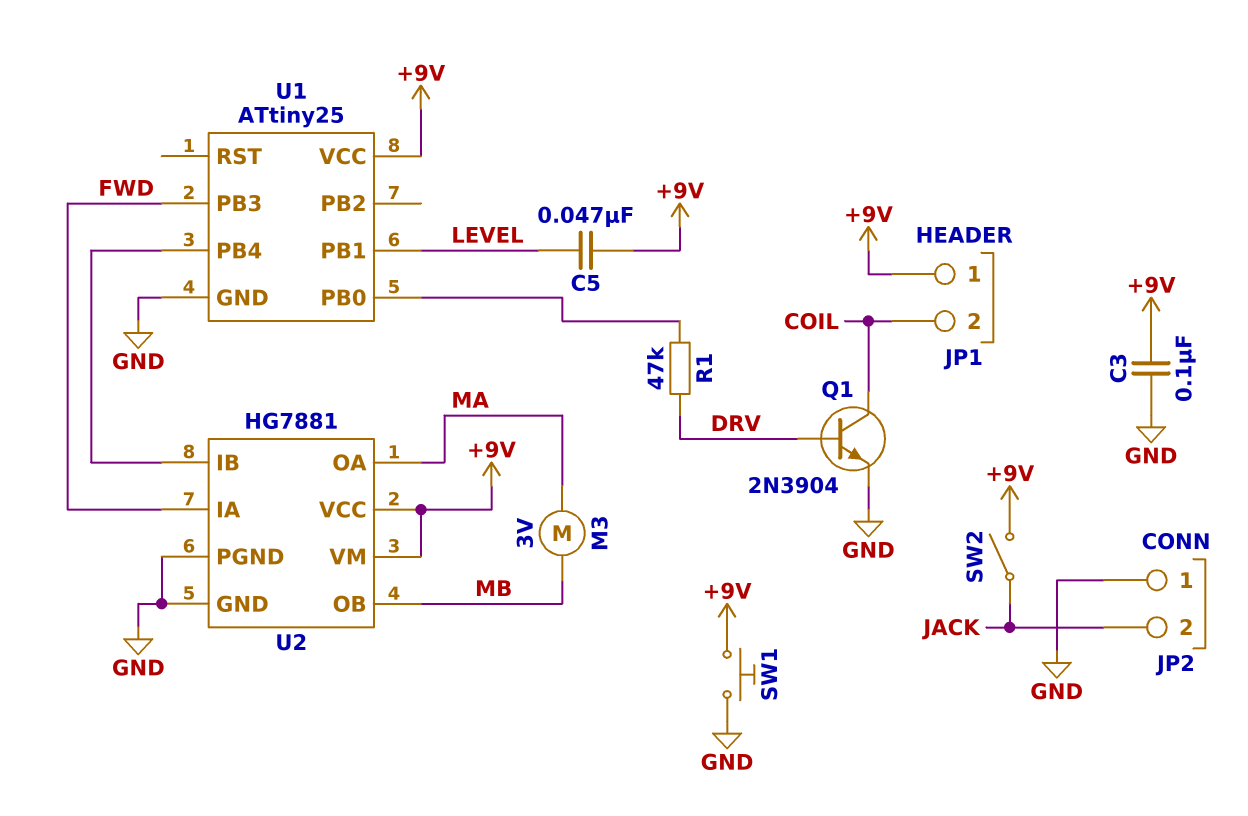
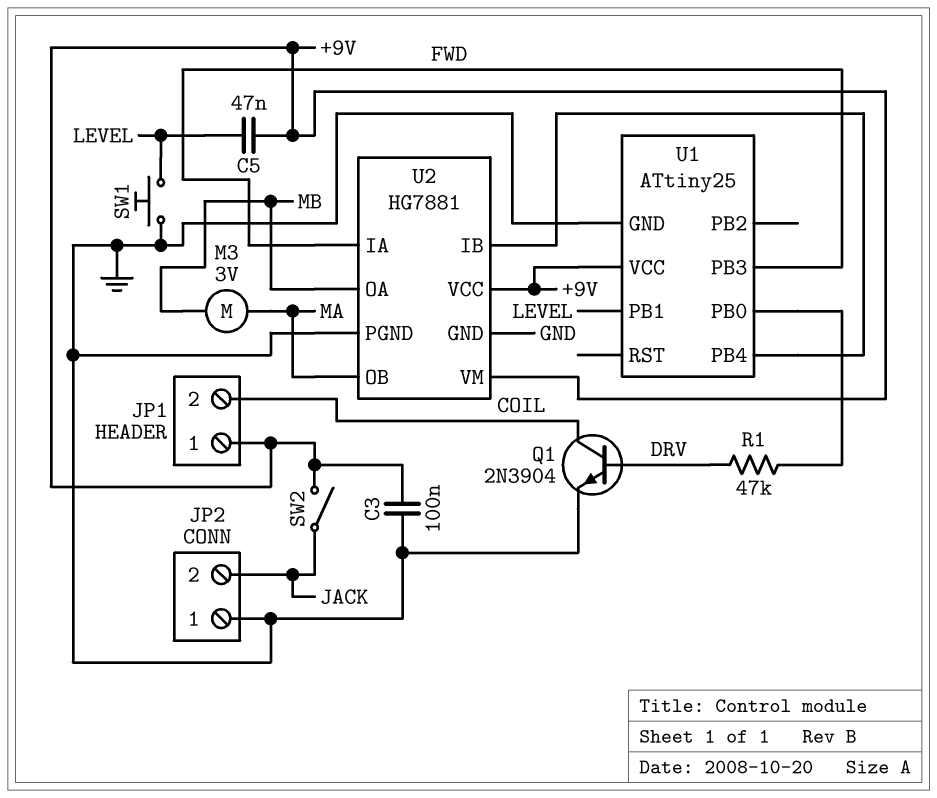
SW1: button (+9V, GND) -> button (GND, LEVEL)
U2 pin OA: MA -> MB
U2 pin OB: MB -> MA

